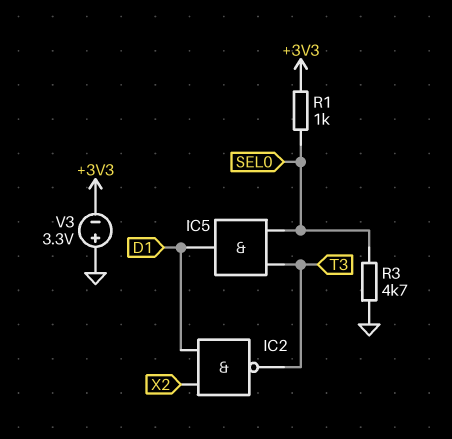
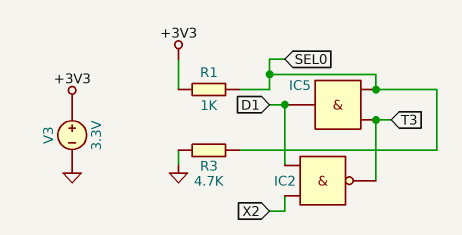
V3: 3.3V (plus GND, minus +3V3) -> 3.3V (plus +3V3, minus GND)

